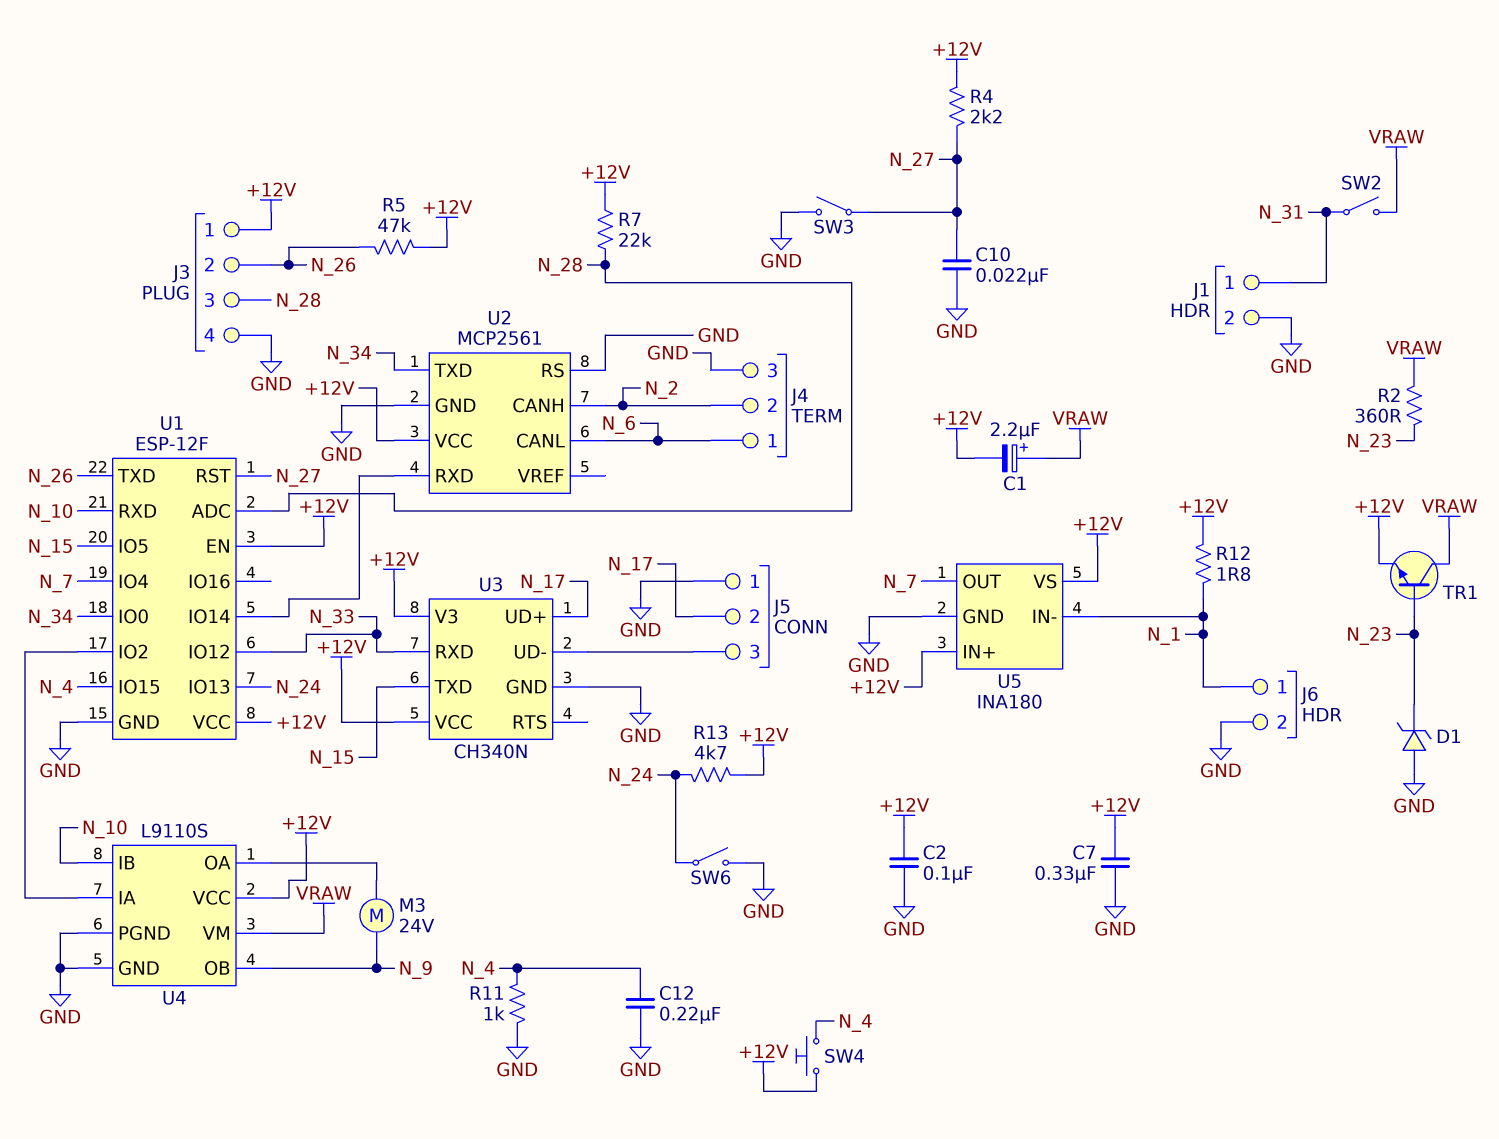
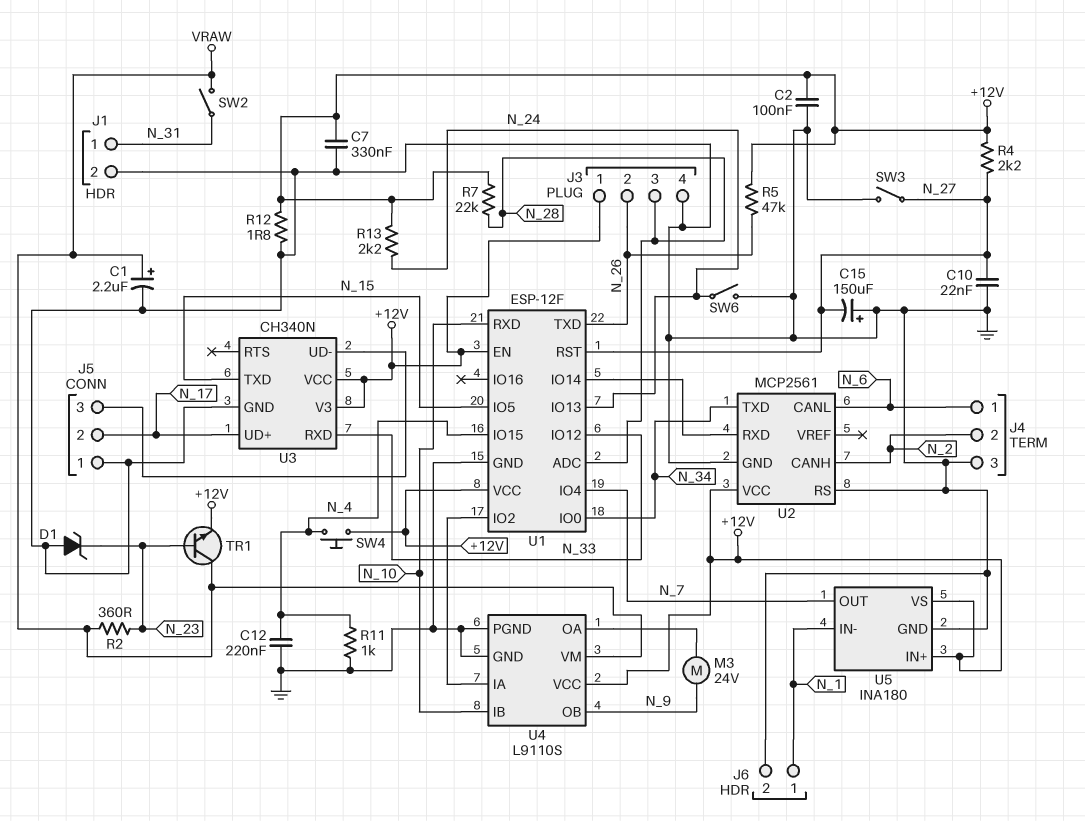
C1: 2.2uF (plus VRAW, minus +12V) -> 2.2uF (plus VRAW, minus GND)
C15: none -> 150uF (plus GND, minus N_27)
R12: 1.8 (+12V, N_1) -> 1.8 (+12V, GND)
R13: 4.7k (+12V, N_24) -> 2.2k (+12V, N_24)

